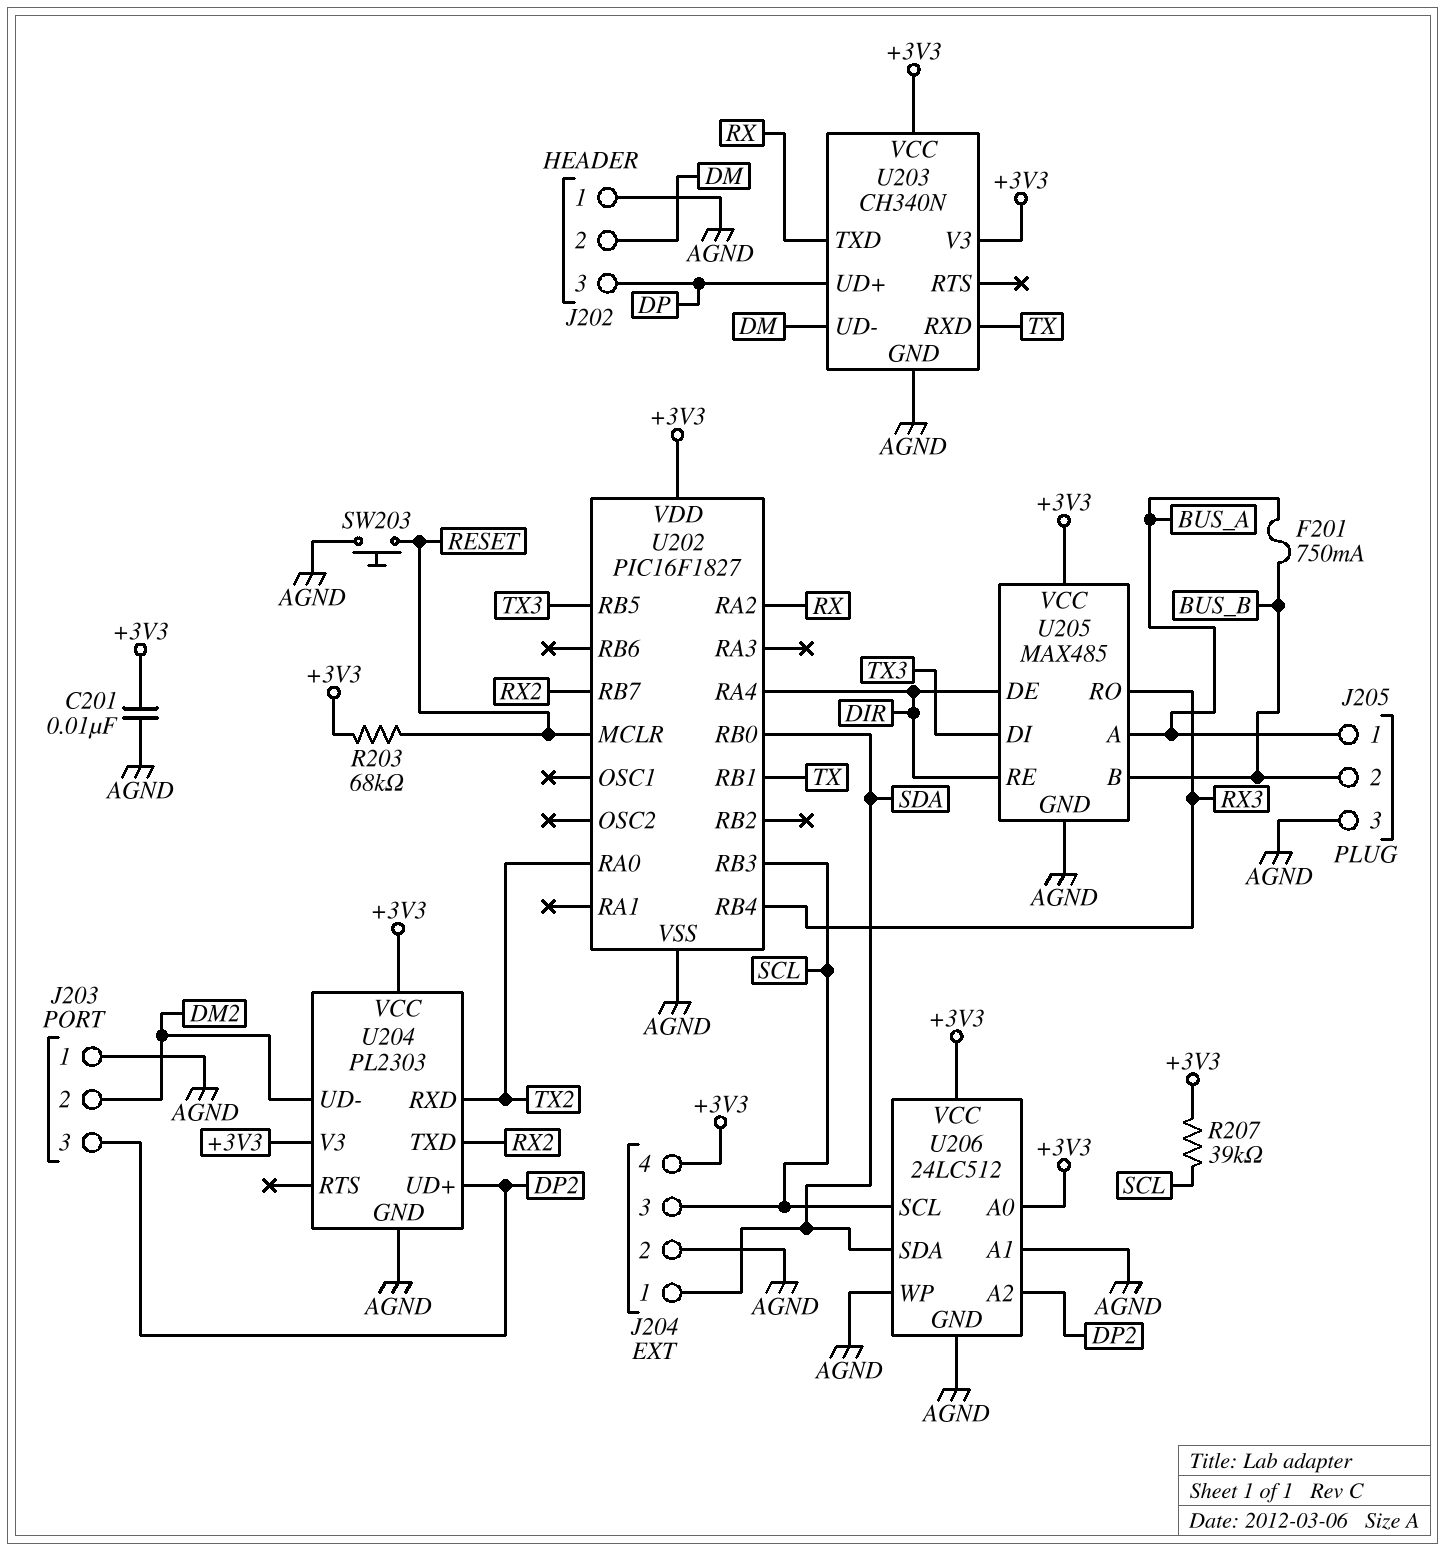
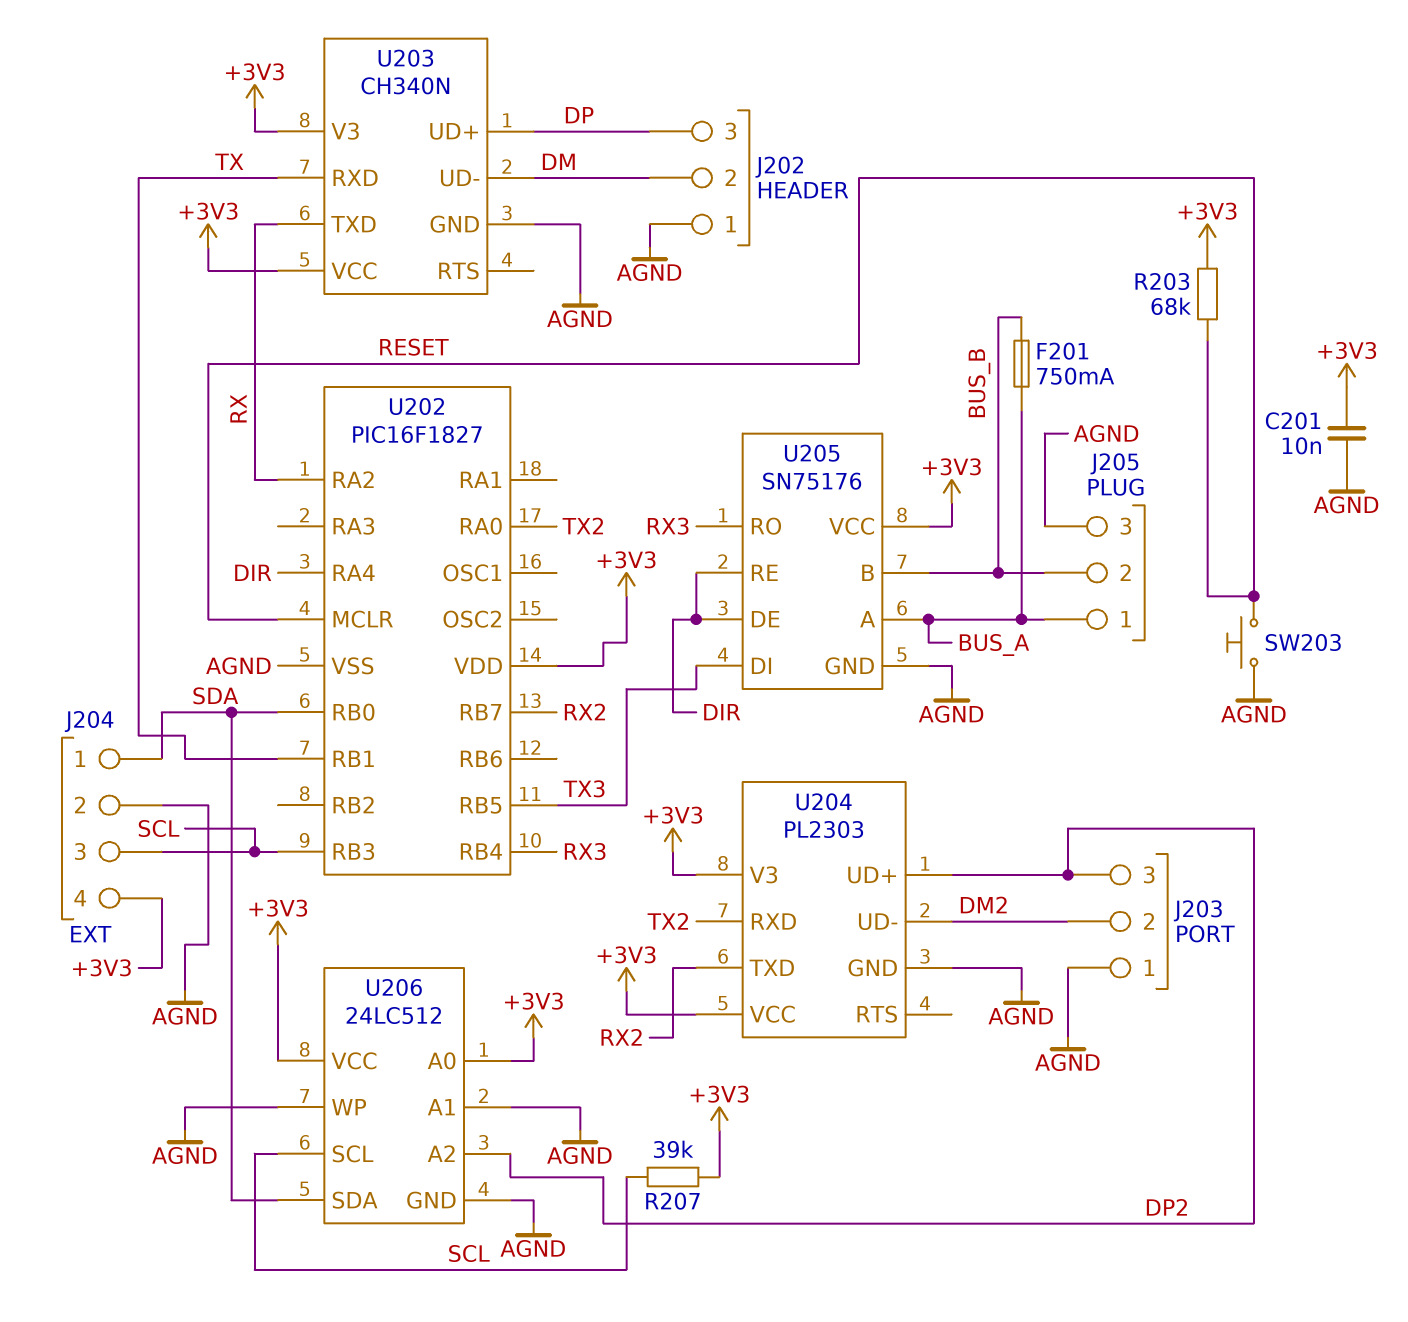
U205: MAX485 -> SN75176

